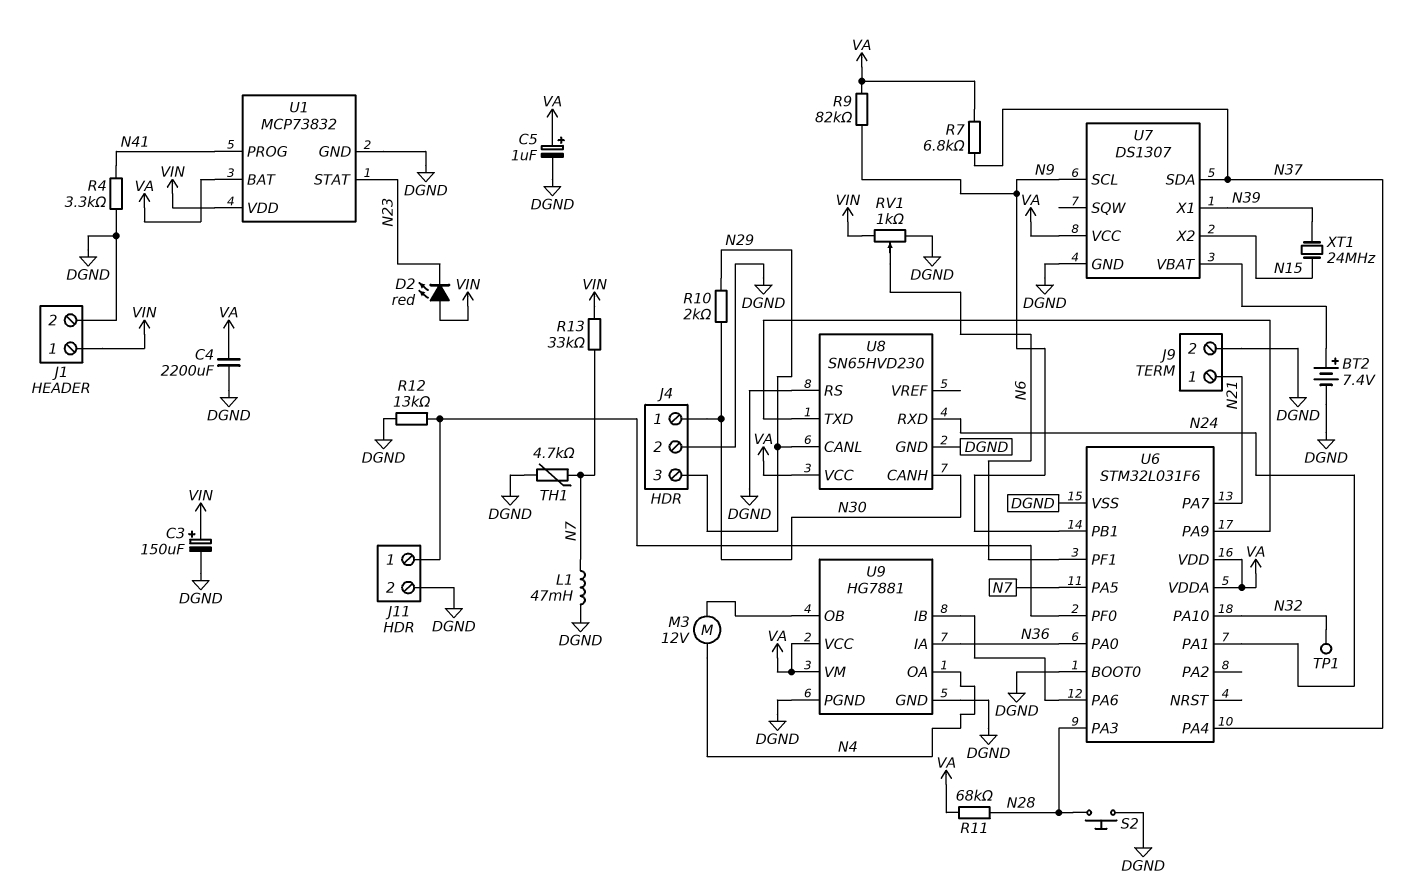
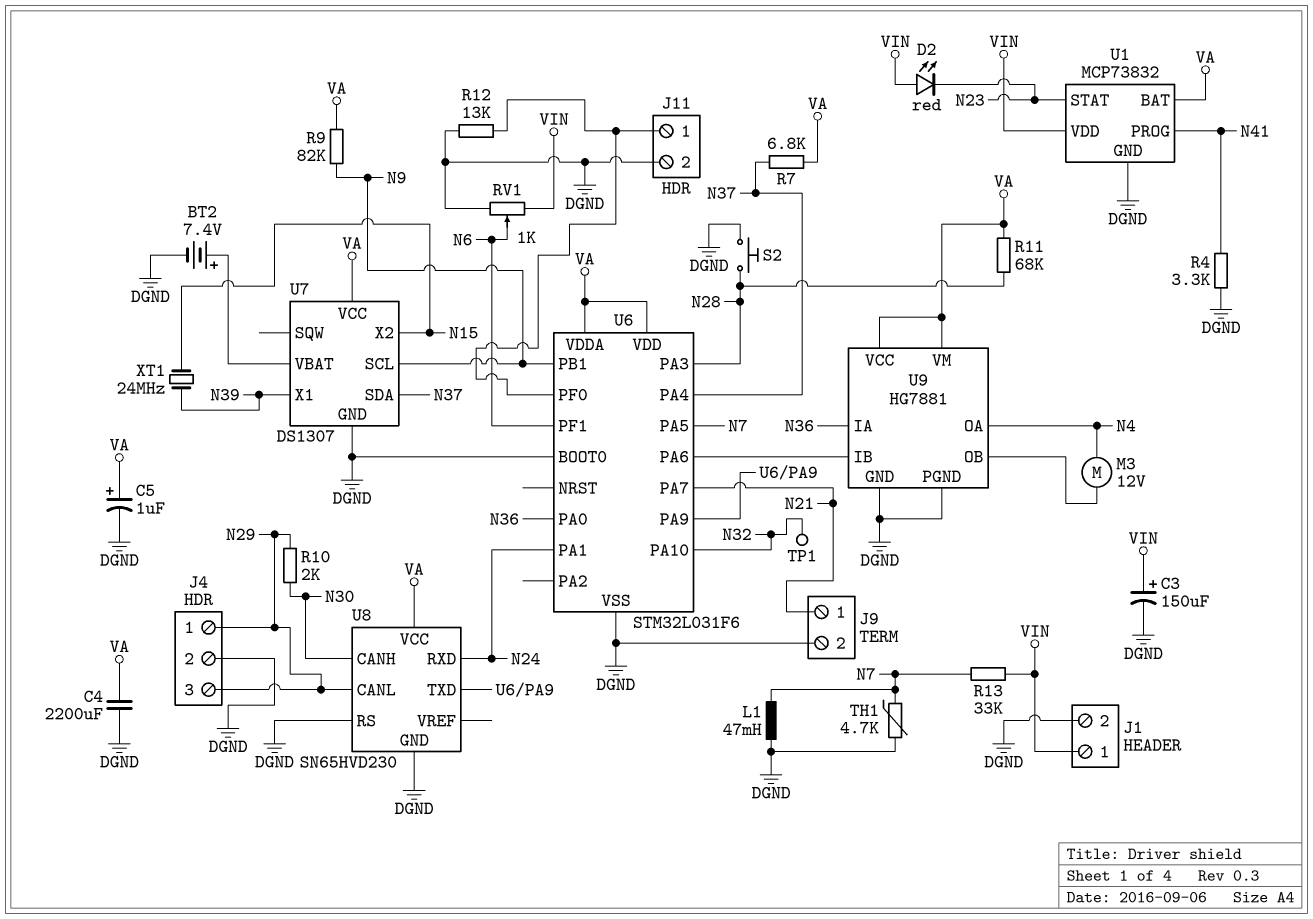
J4 pin 1: N30 -> N29

